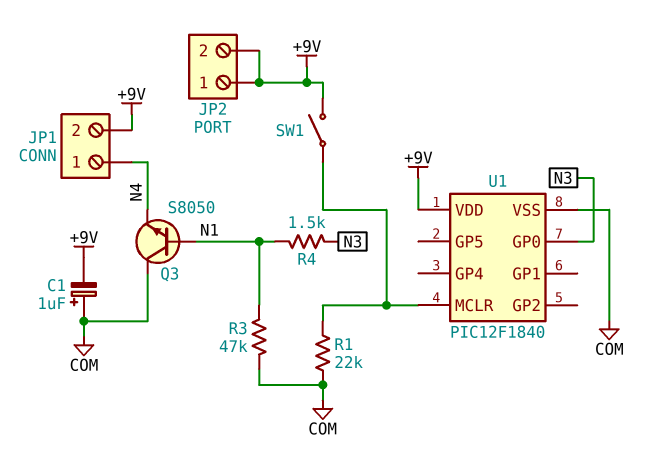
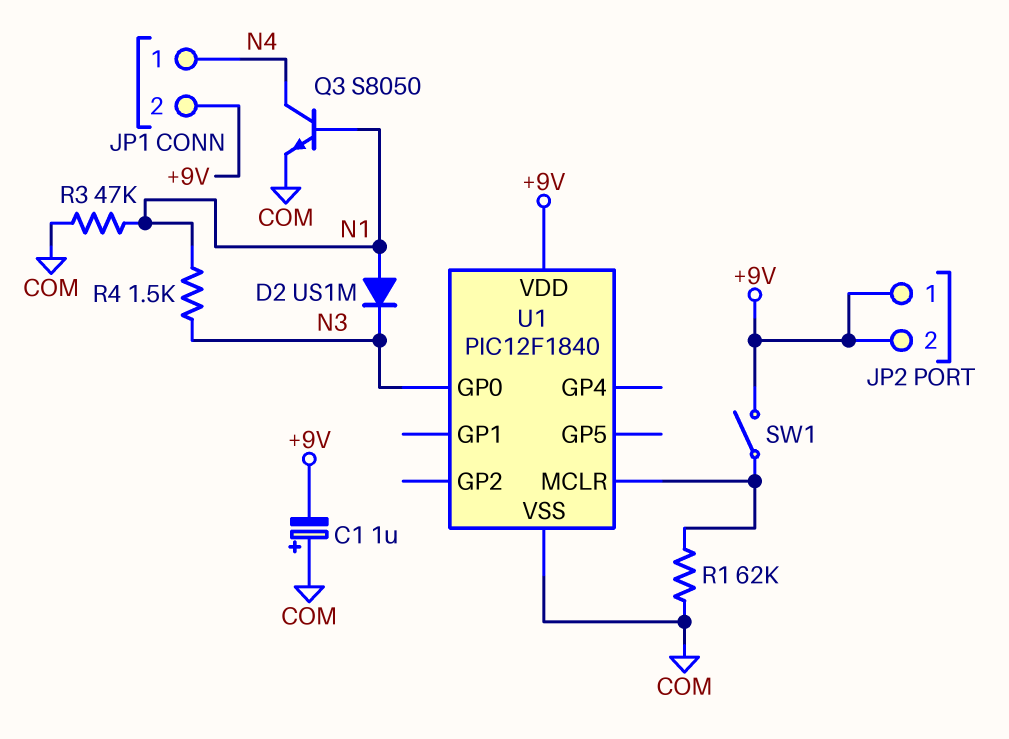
D2: none -> diode US1M (A N1, K N3)
Q3: NPN S8050 (B N1, C COM, E N4) -> NPN S8050 (B N1, C N4, E COM)
R1: 22k (COM, U1/MCLR) -> 62k (COM, U1/MCLR)

